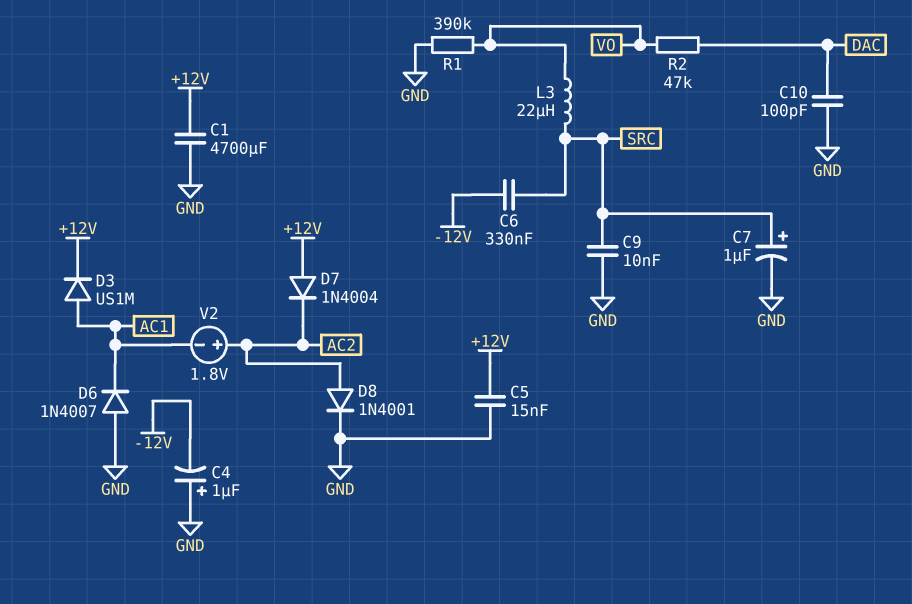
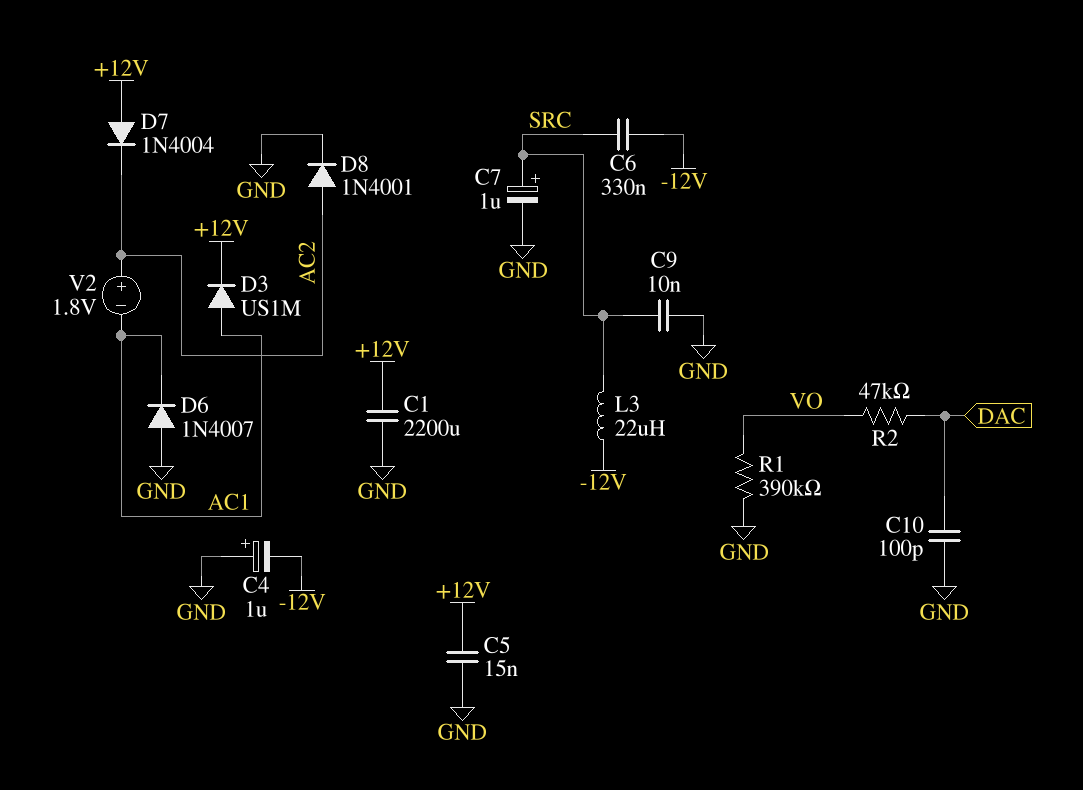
C1: 4700uF (+12V, GND) -> 2200uF (+12V, GND)
L3: 22uH (SRC, VO) -> 22uH (-12V, SRC)

